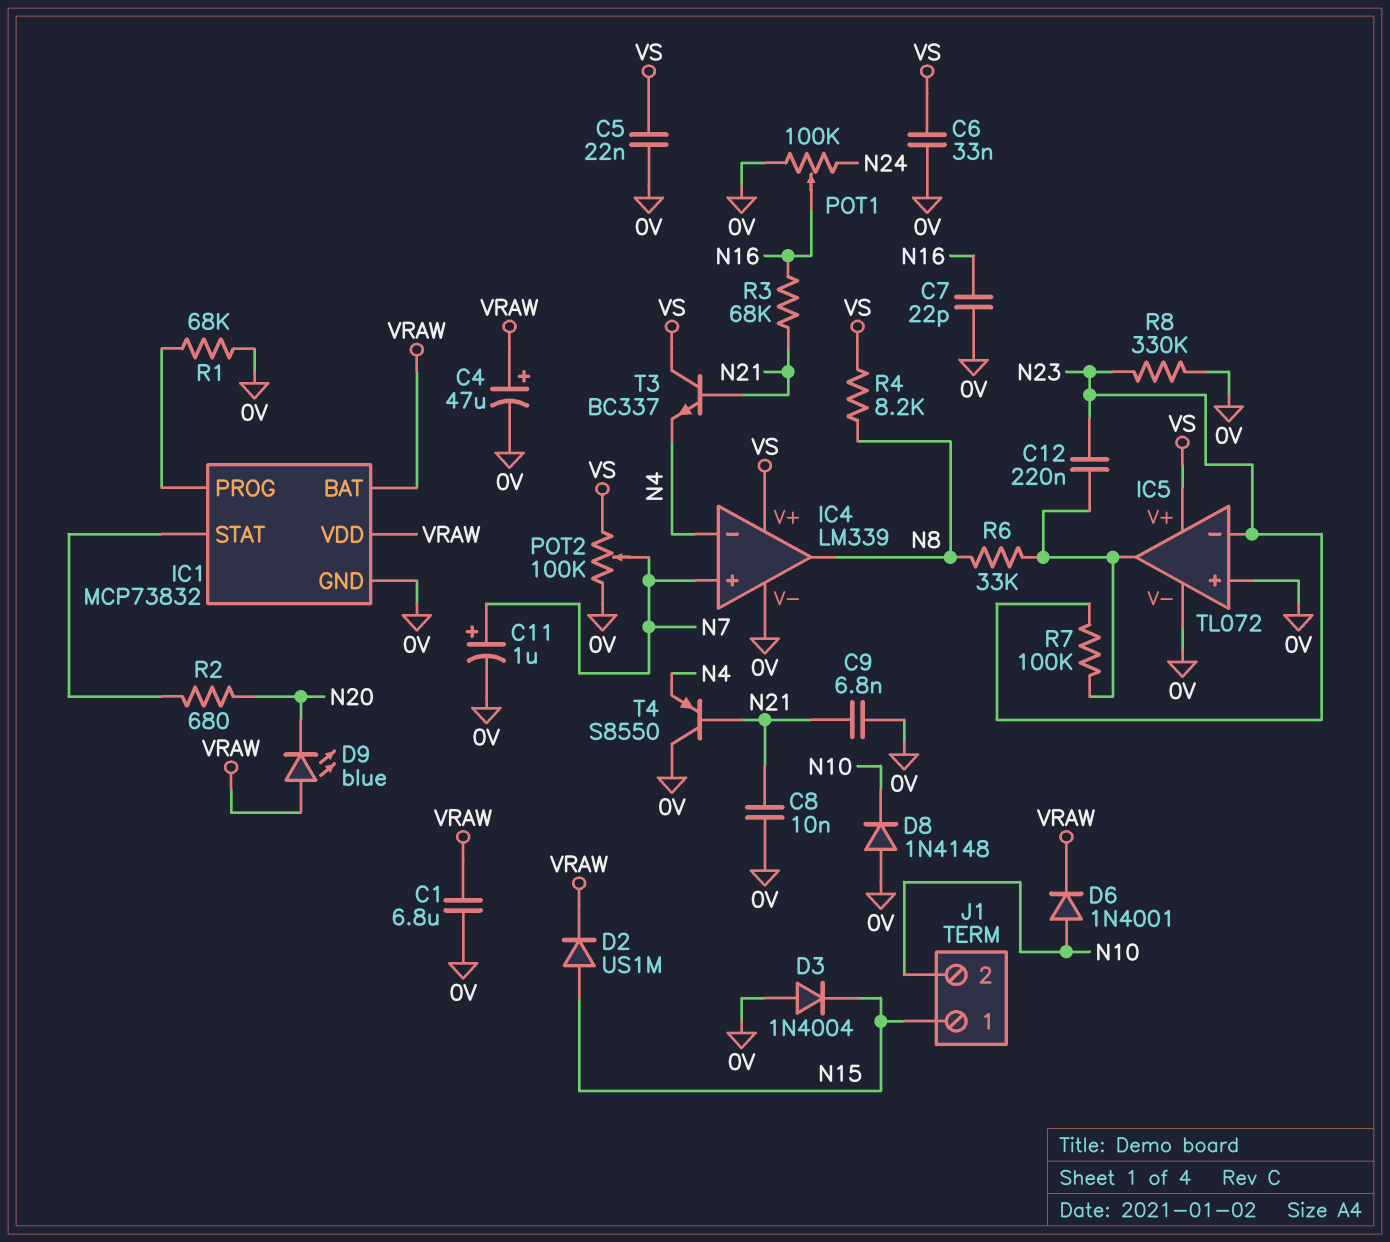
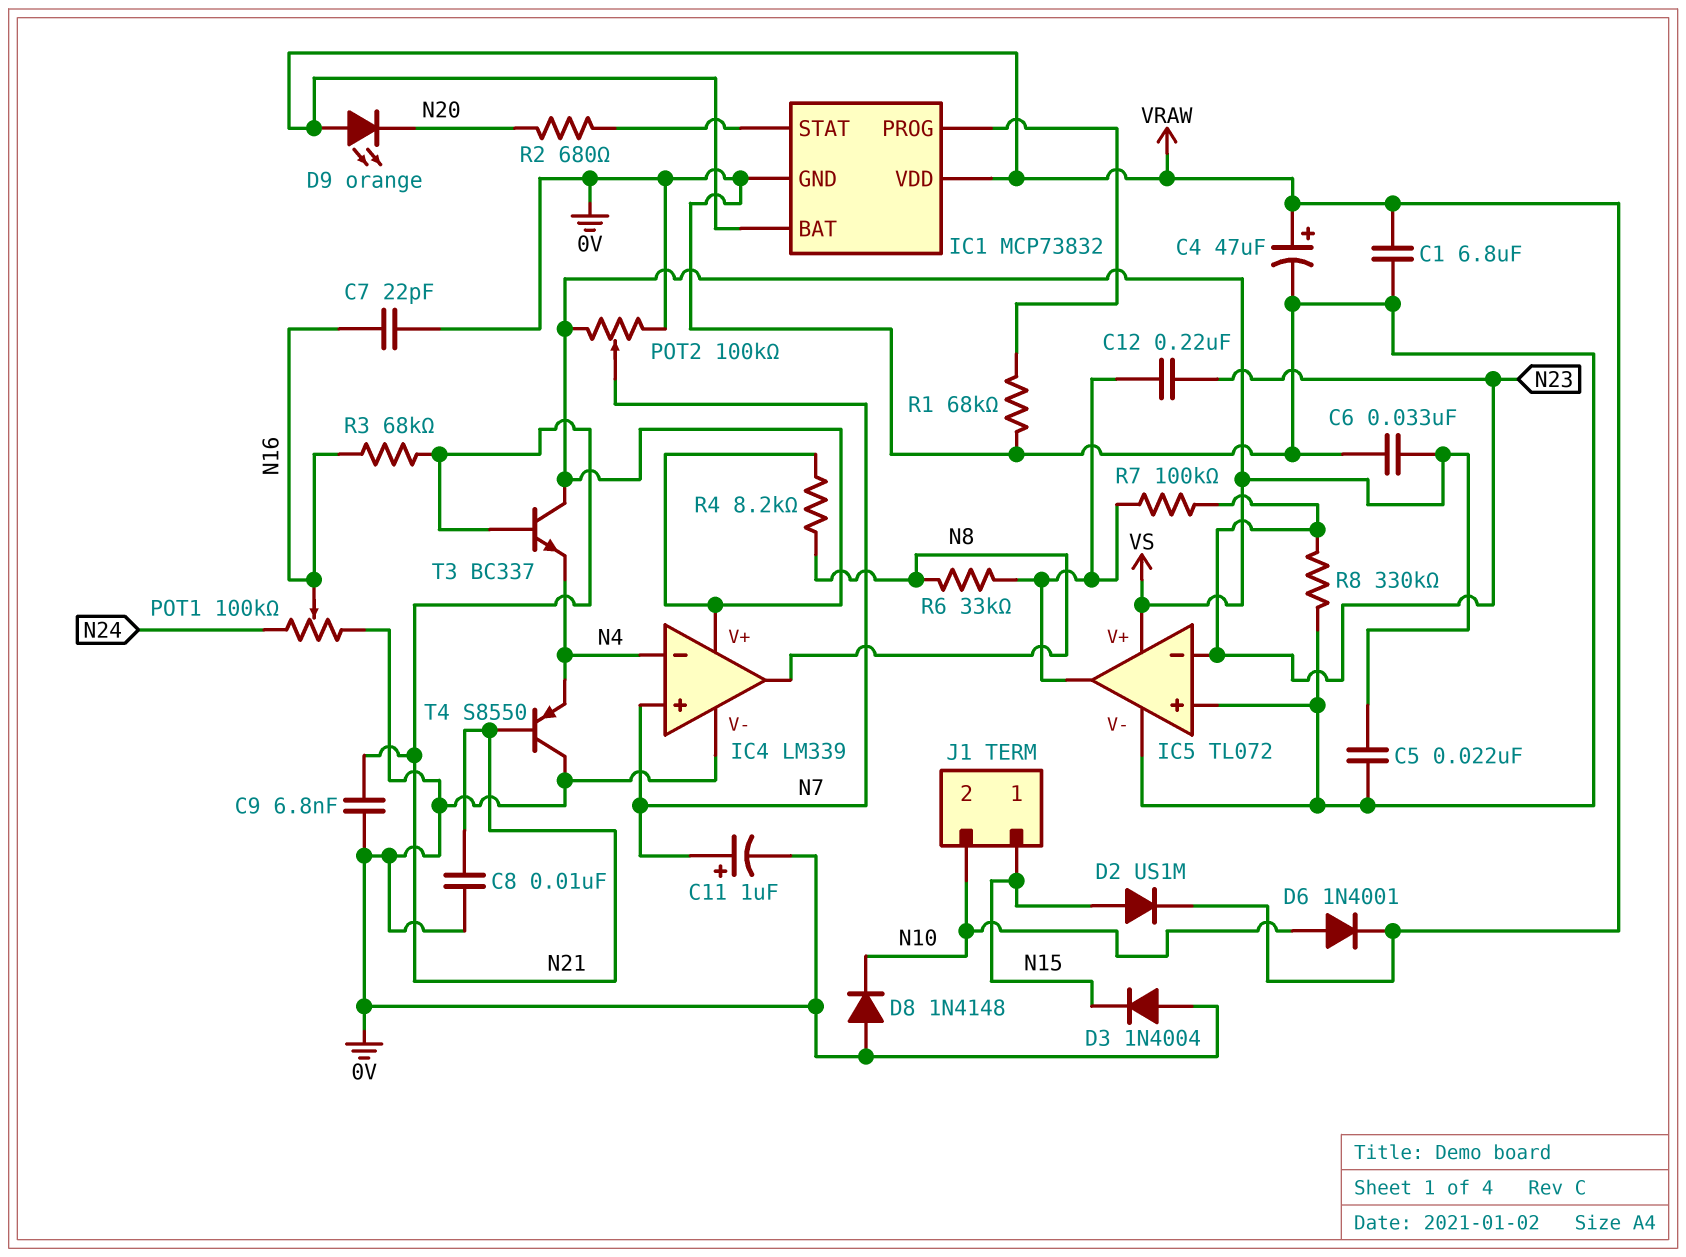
D9: LED blue (A VRAW, K N20) -> LED orange (A VRAW, K N20)

